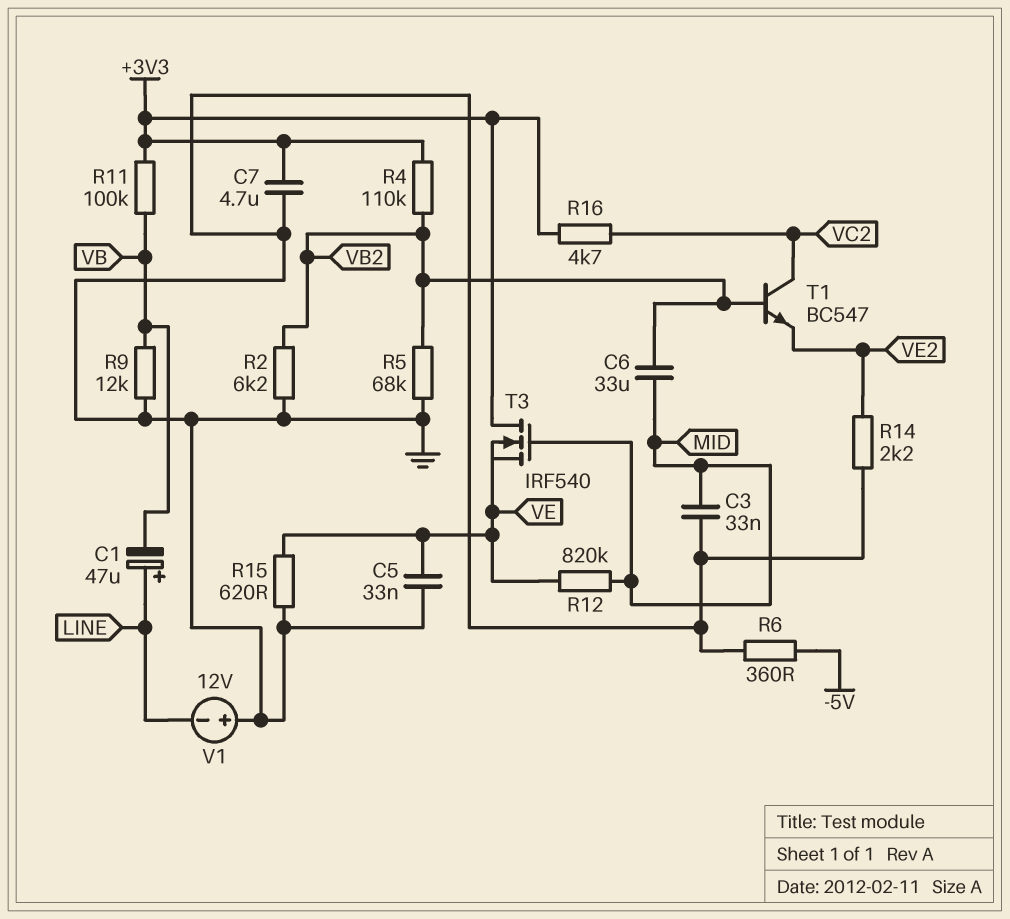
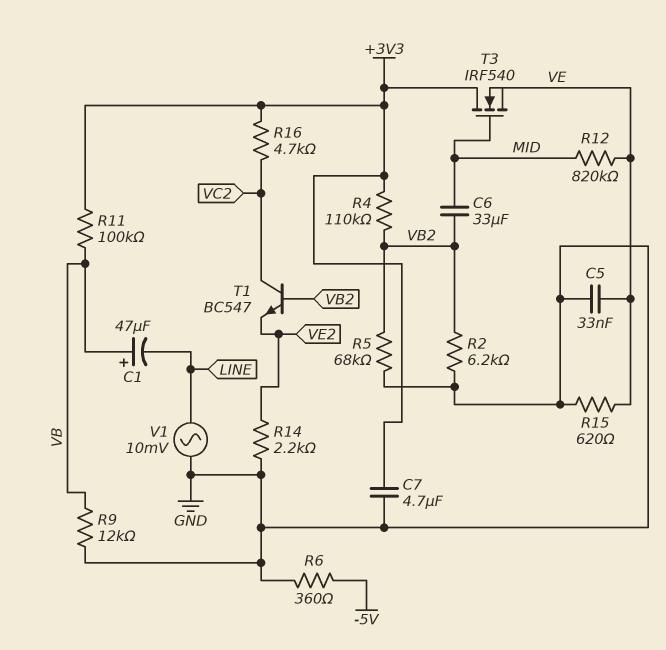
C1: 47uF (plus LINE, minus VB) -> 47uF (plus VB, minus LINE)
C3: 33nF (GND, MID) -> none
V1: 12V (plus GND, minus LINE) -> AC 10mV (GND, LINE)

